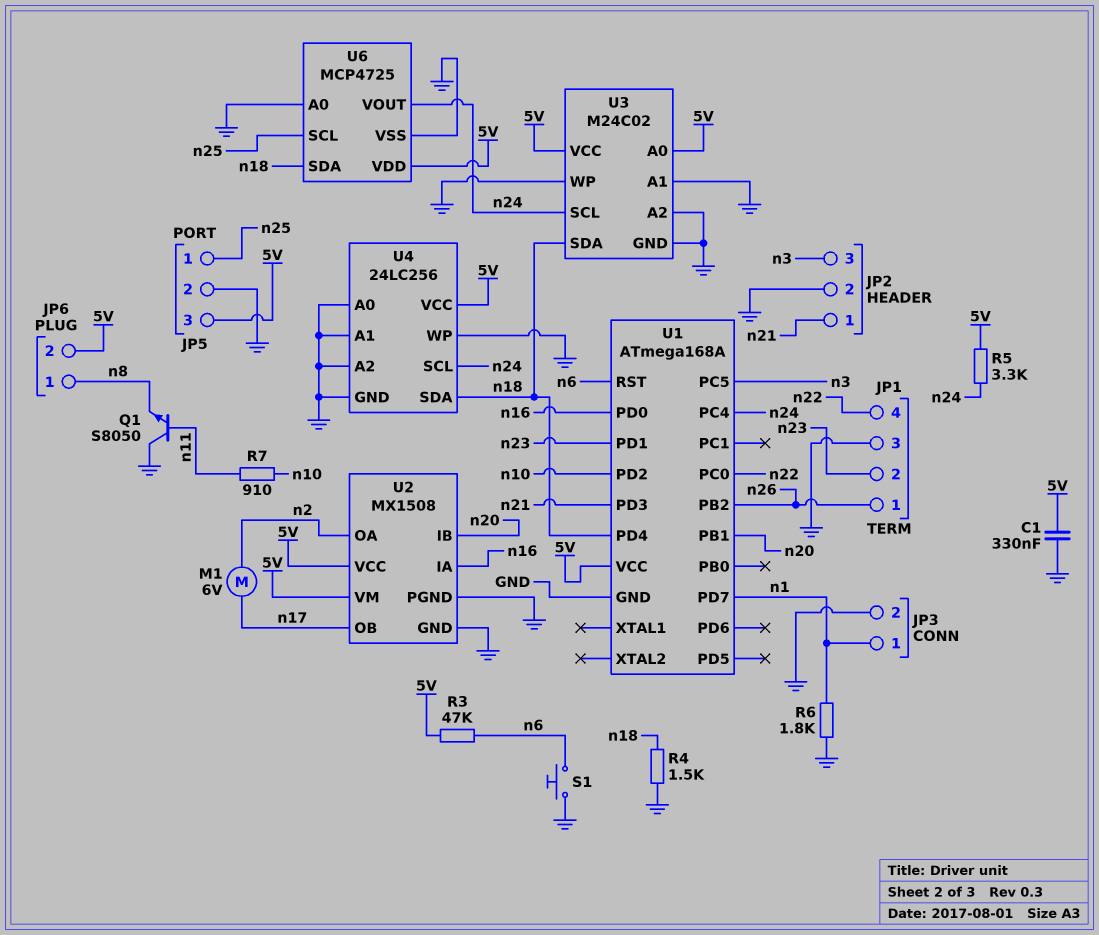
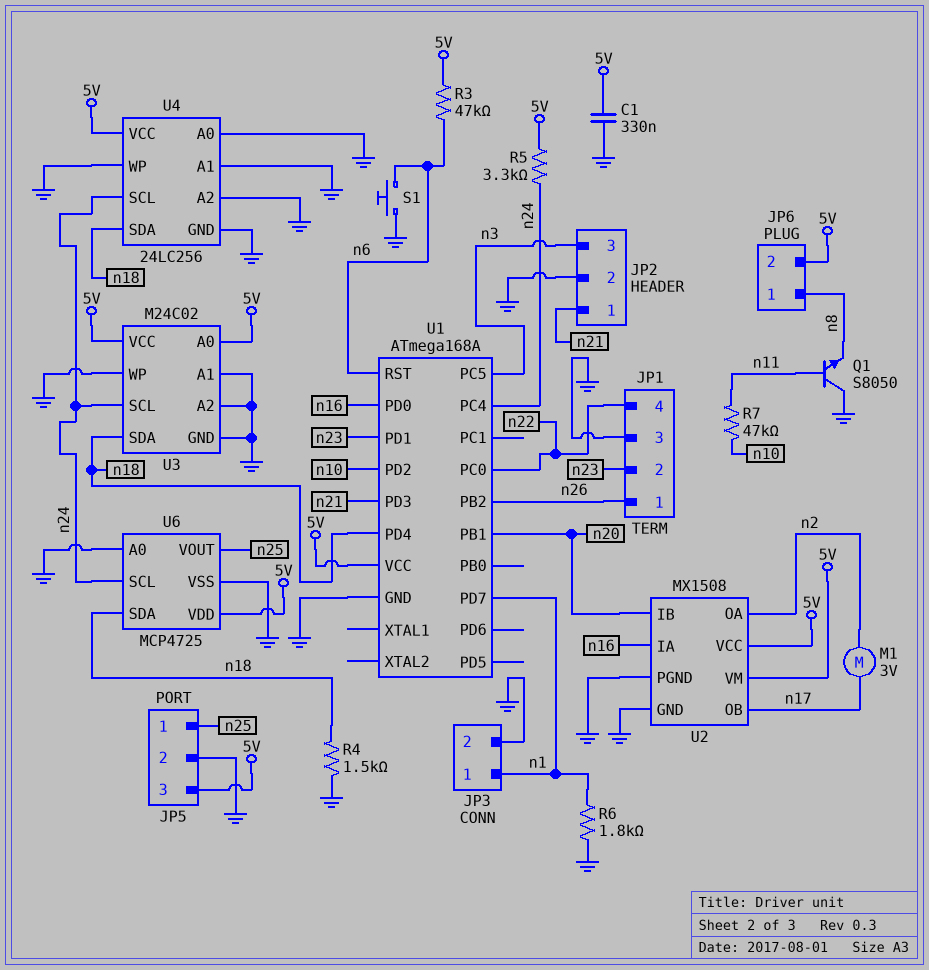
M1: motor 6V (n2, n17) -> motor 3V (n2, n17)
R7: 910 (n10, n11) -> 47k (n10, n11)
U6 pin SCL: n25 -> n24
U6 pin VOUT: n24 -> n25

